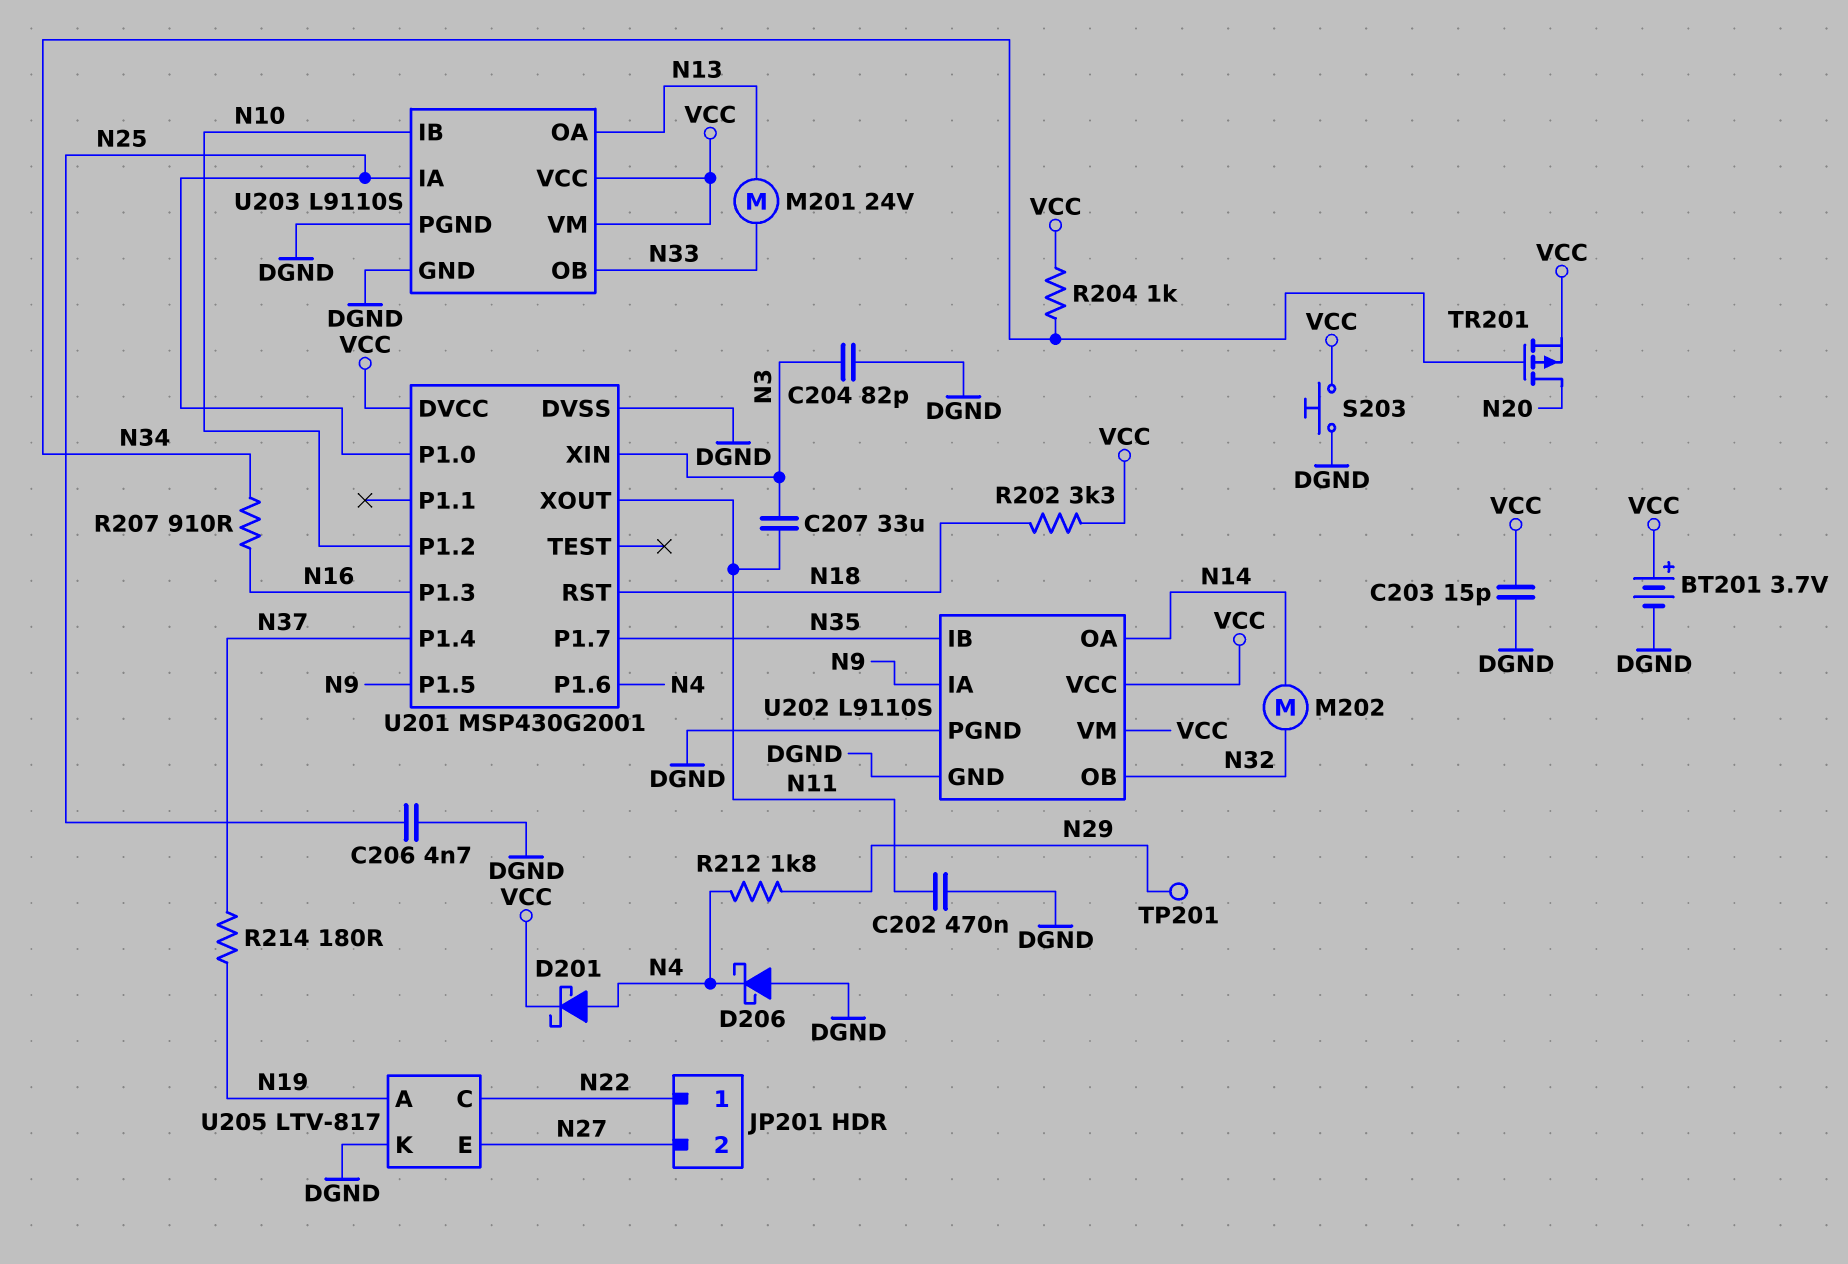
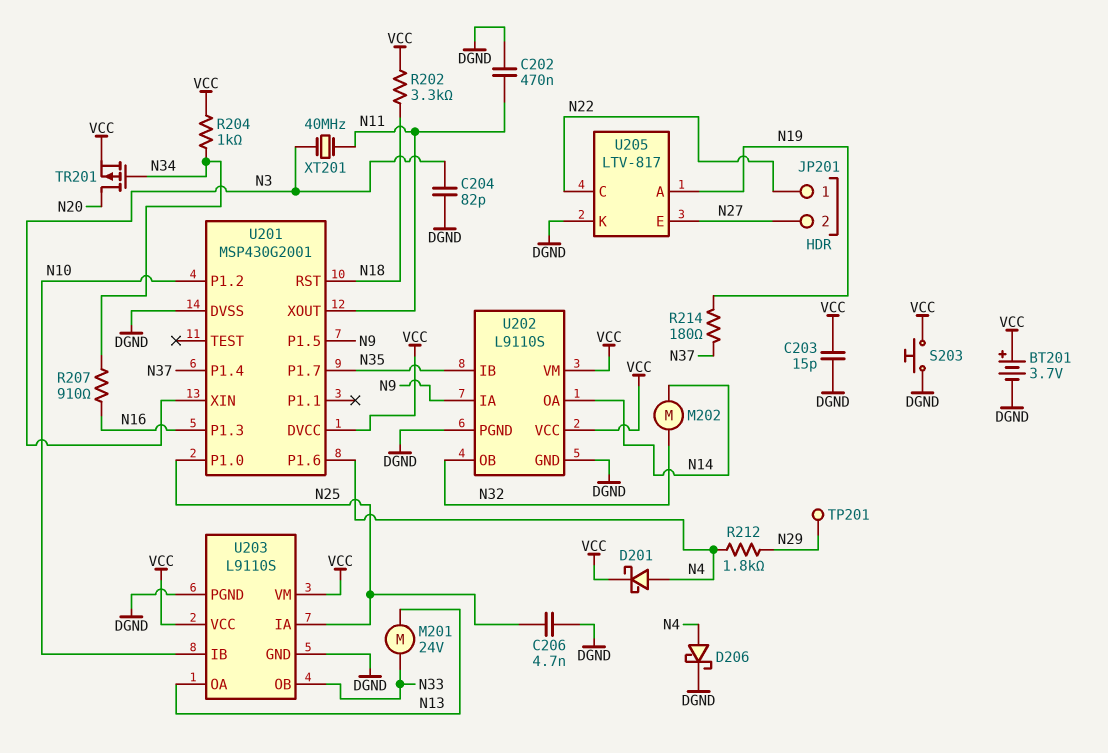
C207: 33uF (N3, N11) -> none
D206: schottky (A DGND, K N4) -> schottky (A N4, K DGND)
XT201: none -> 40MHz (N3, N11)

